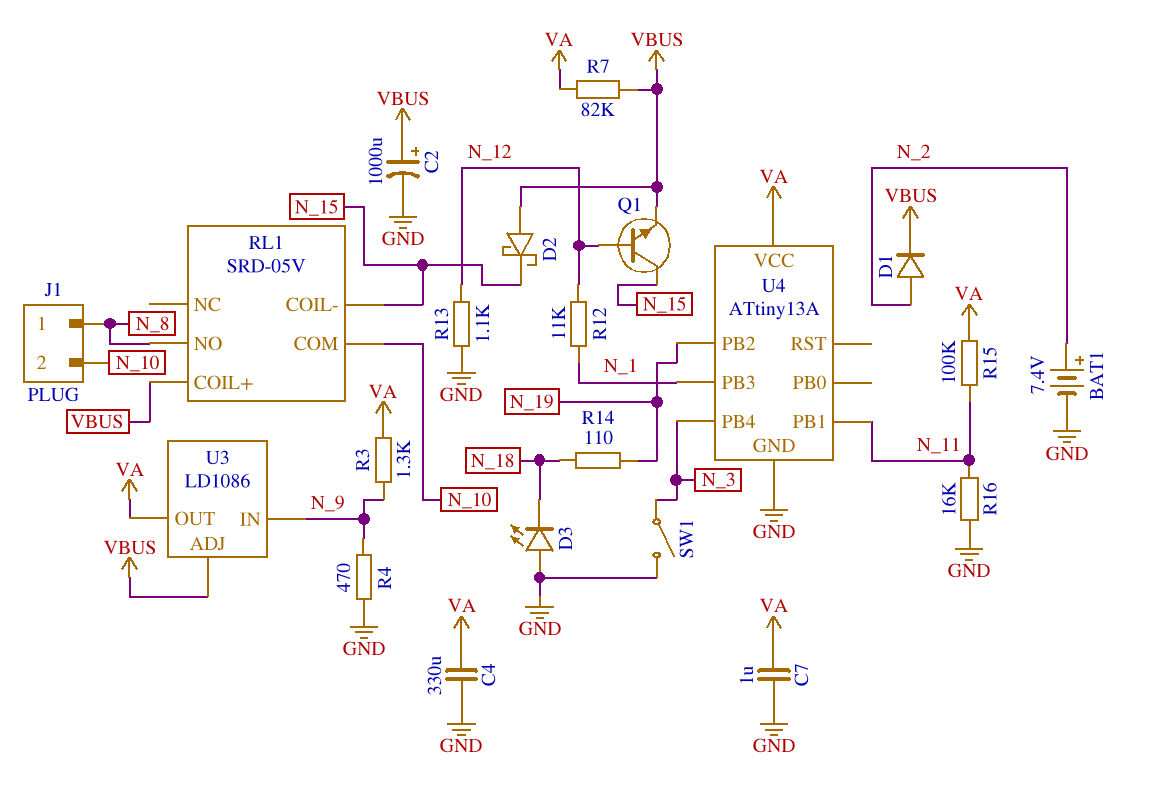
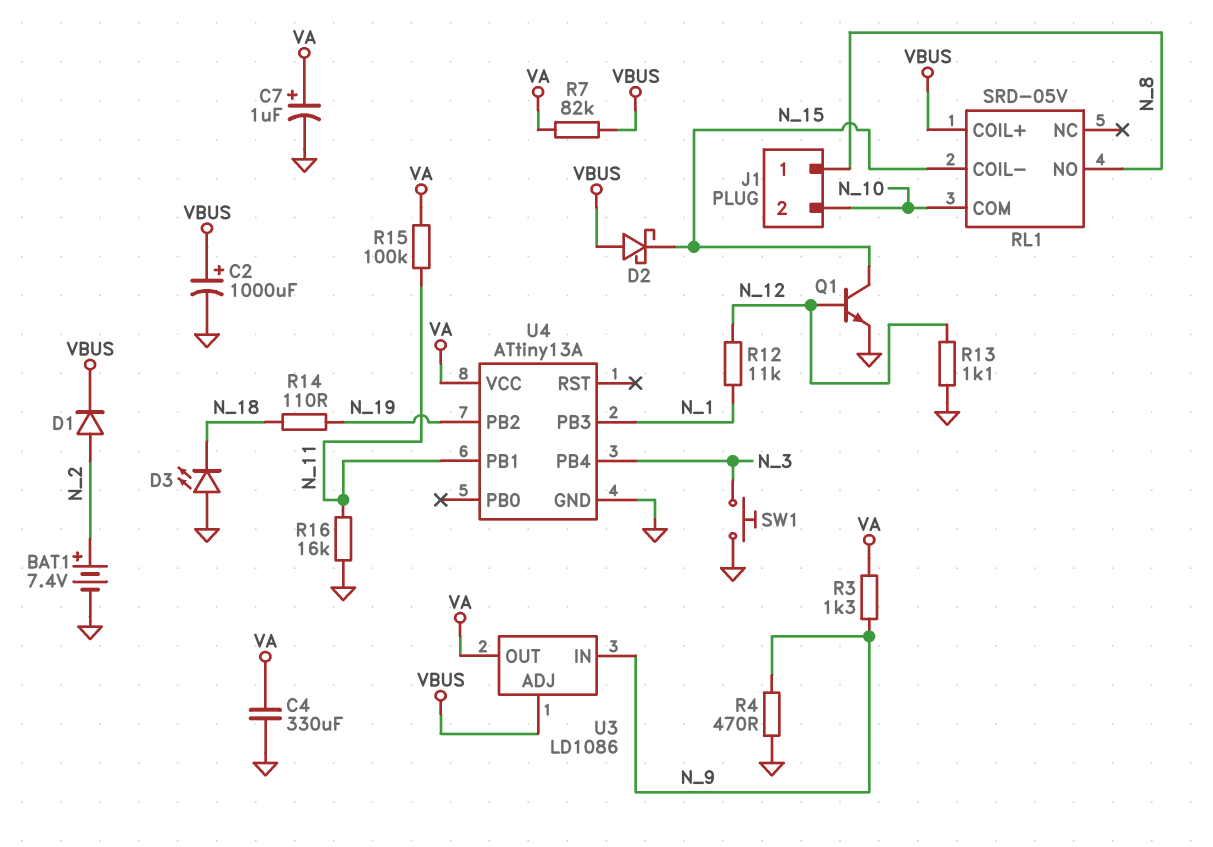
C7: 1uF (GND, VA) -> 1uF (plus VA, minus GND)
Q1: NPN (B N_12, C N_15, E VBUS) -> NPN (B N_12, C N_15, E GND)
SW1: switch (GND, N_3) -> button (GND, N_3)

